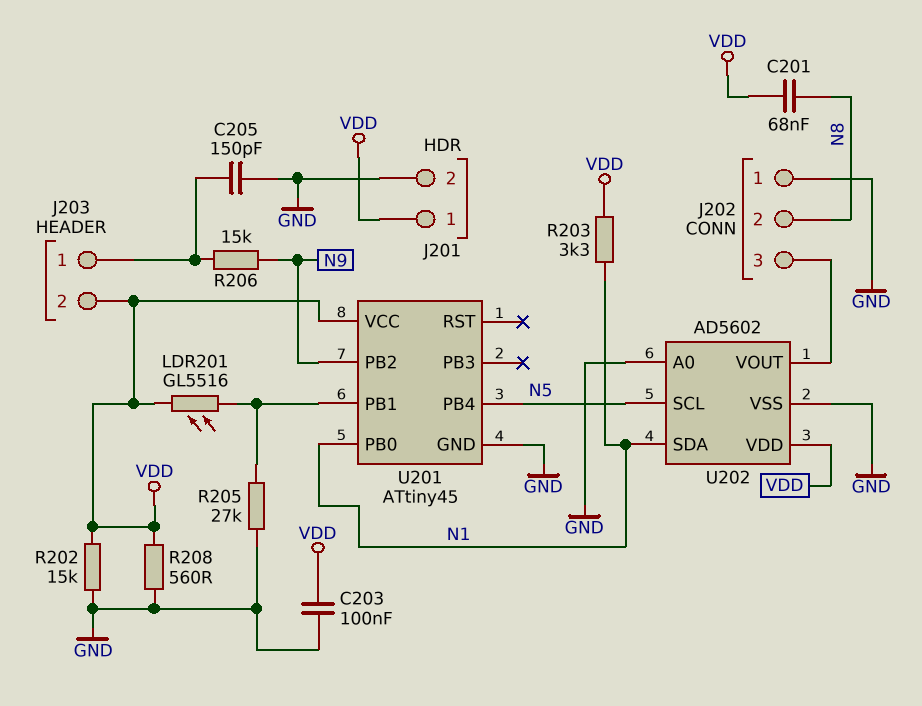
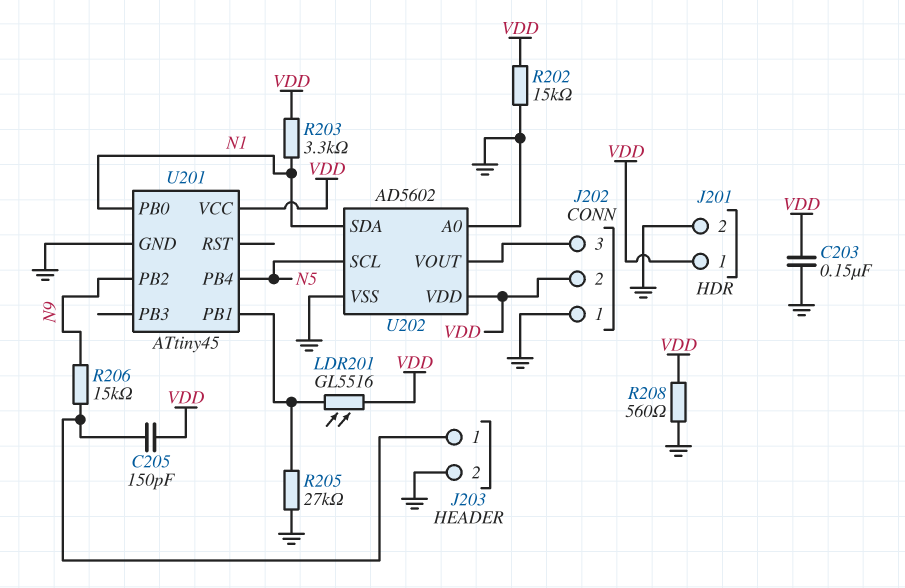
C201: 68nF (N8, VDD) -> none
C203: 100nF (GND, VDD) -> 150nF (GND, VDD)
C205: 150pF (GND, J203/1) -> 150pF (J203/1, VDD)
J202 pin 2: N8 -> VDD
J203 pin 2: VDD -> GND

